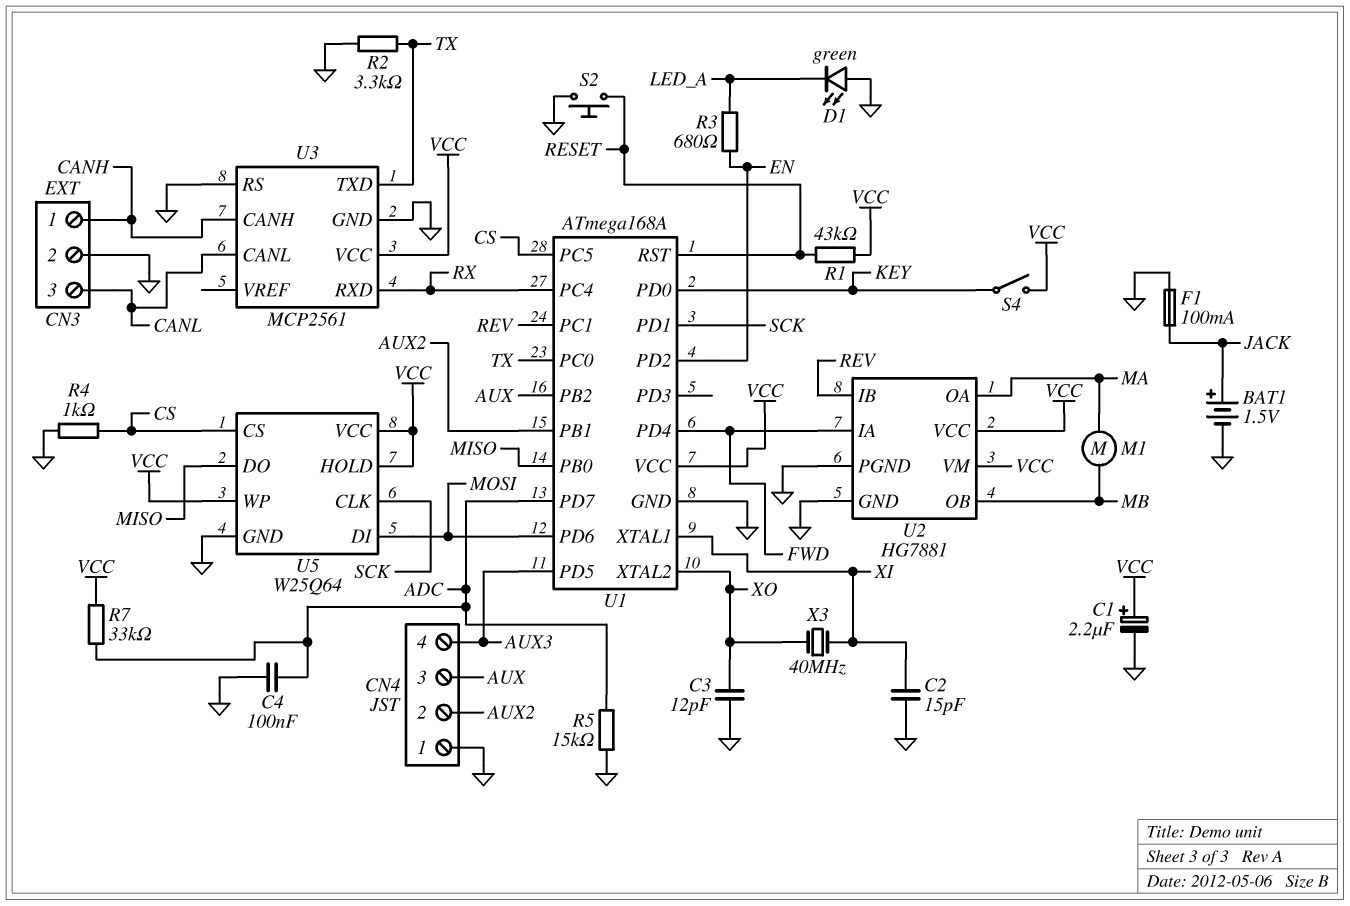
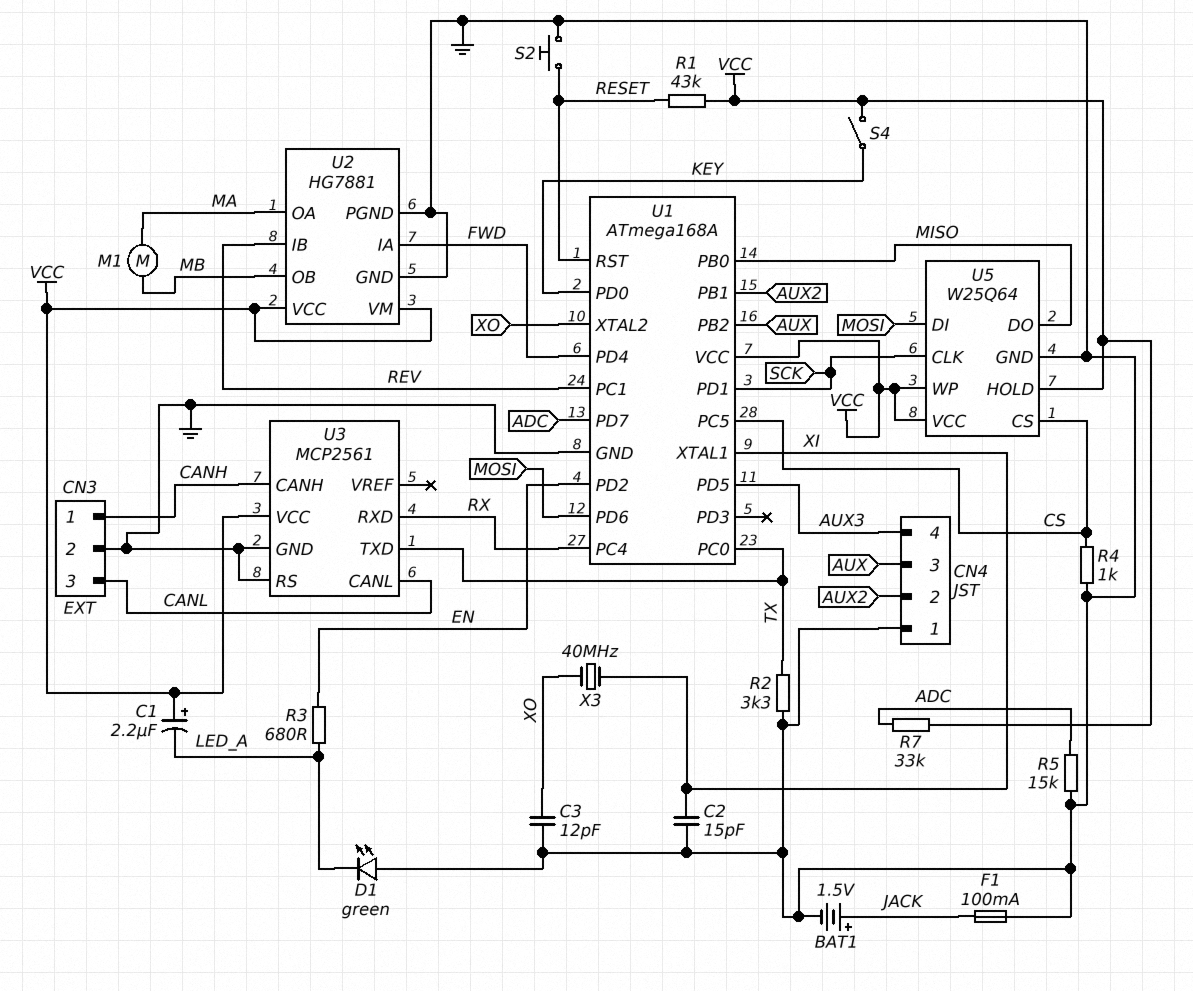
C1: 2.2uF (plus VCC, minus GND) -> 2.2uF (plus VCC, minus LED_A)
C4: 100nF (ADC, GND) -> none

